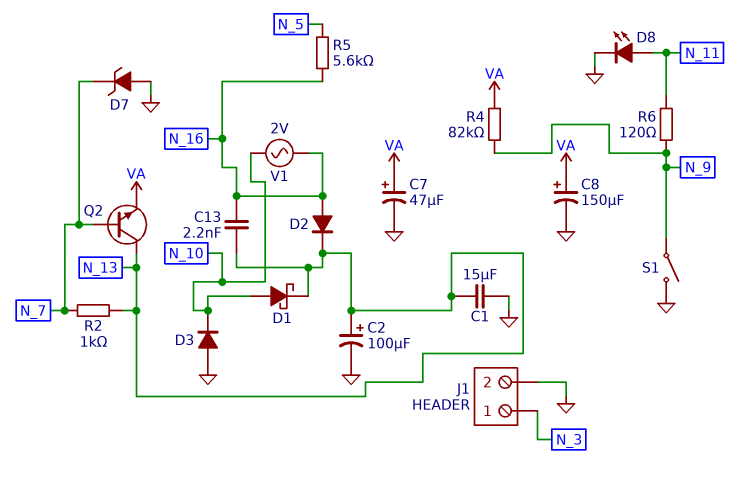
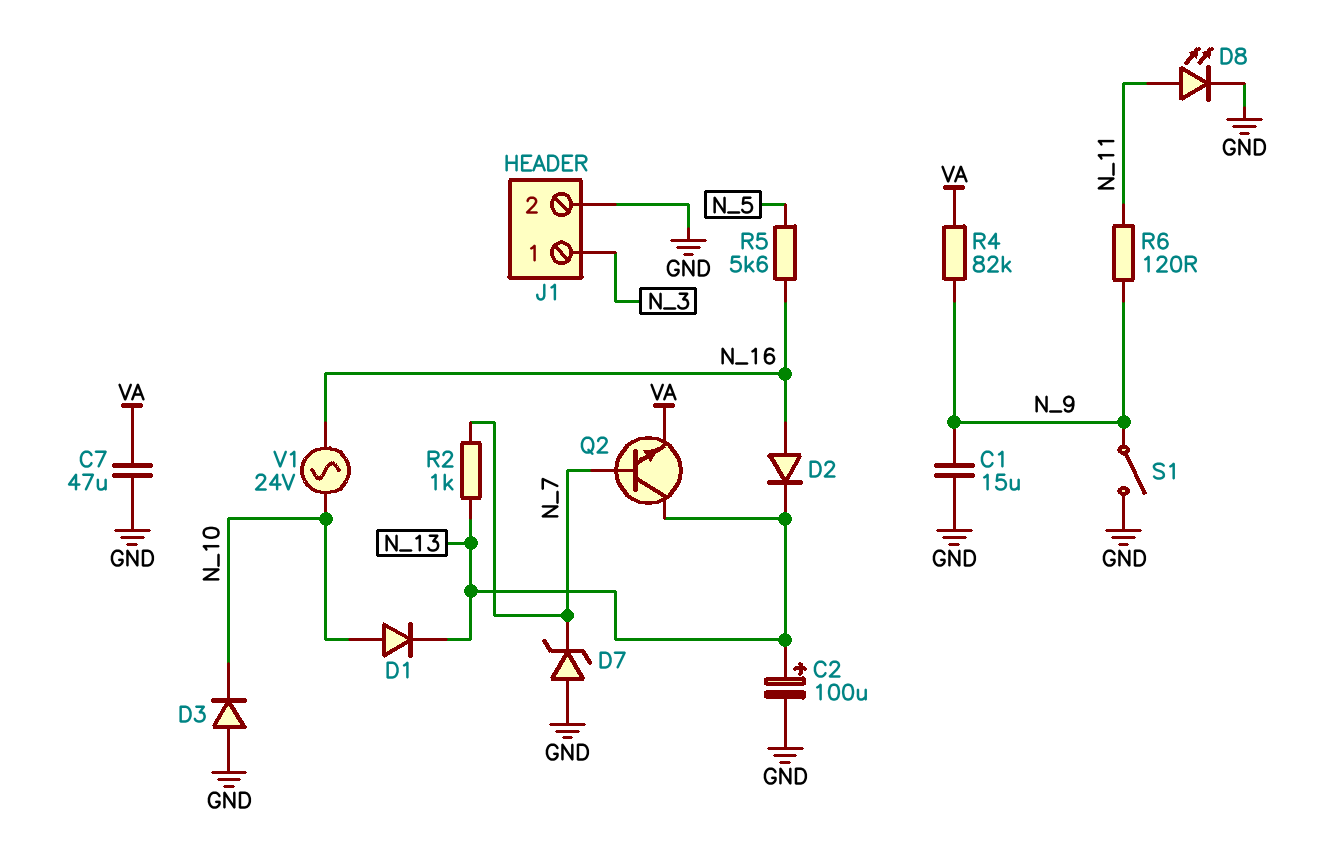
C1: 15uF (GND, N_13) -> 15uF (GND, N_9)
C7: 47uF (plus VA, minus GND) -> 47uF (GND, VA)
C8: 150uF (plus VA, minus GND) -> none
C13: 2.2nF (N_13, N_16) -> none
D1: schottky (A N_10, K N_13) -> diode (A N_10, K N_13)
V1: AC 2V (N_10, N_16) -> AC 24V (N_10, N_16)

